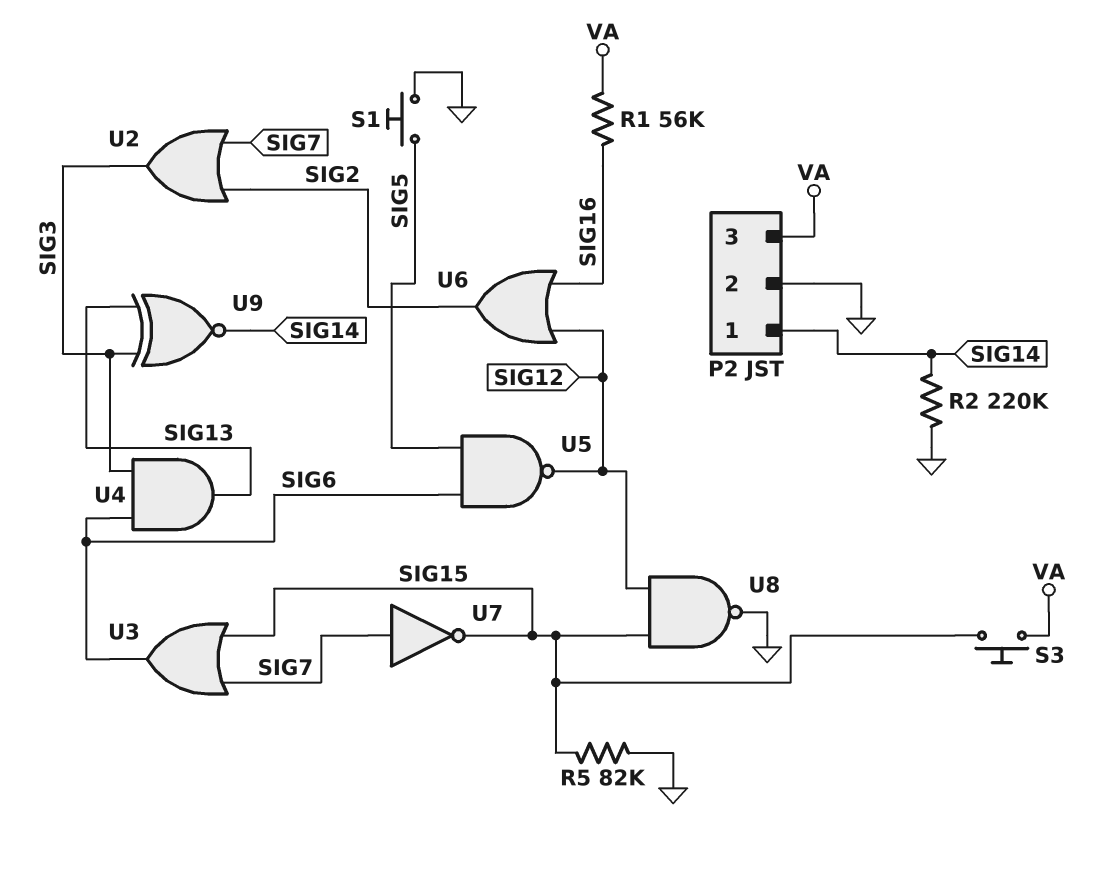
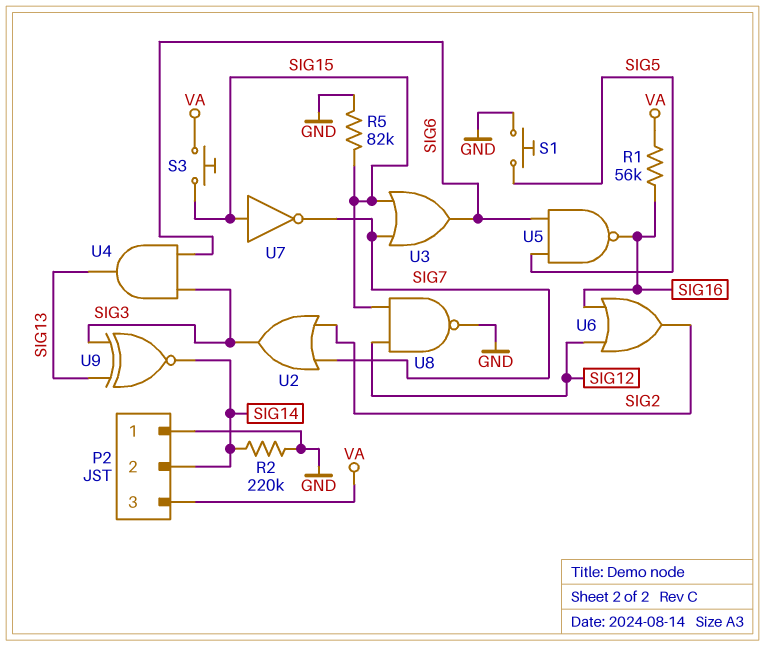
P2 pin 1: SIG14 -> GND
P2 pin 2: GND -> SIG14
U5: NAND (in SIG5, in SIG6, out SIG12) -> NAND (in SIG5, in SIG6, out SIG16)
U7: NOT (in SIG7, out SIG15) -> NOT (in SIG15, out SIG7)

